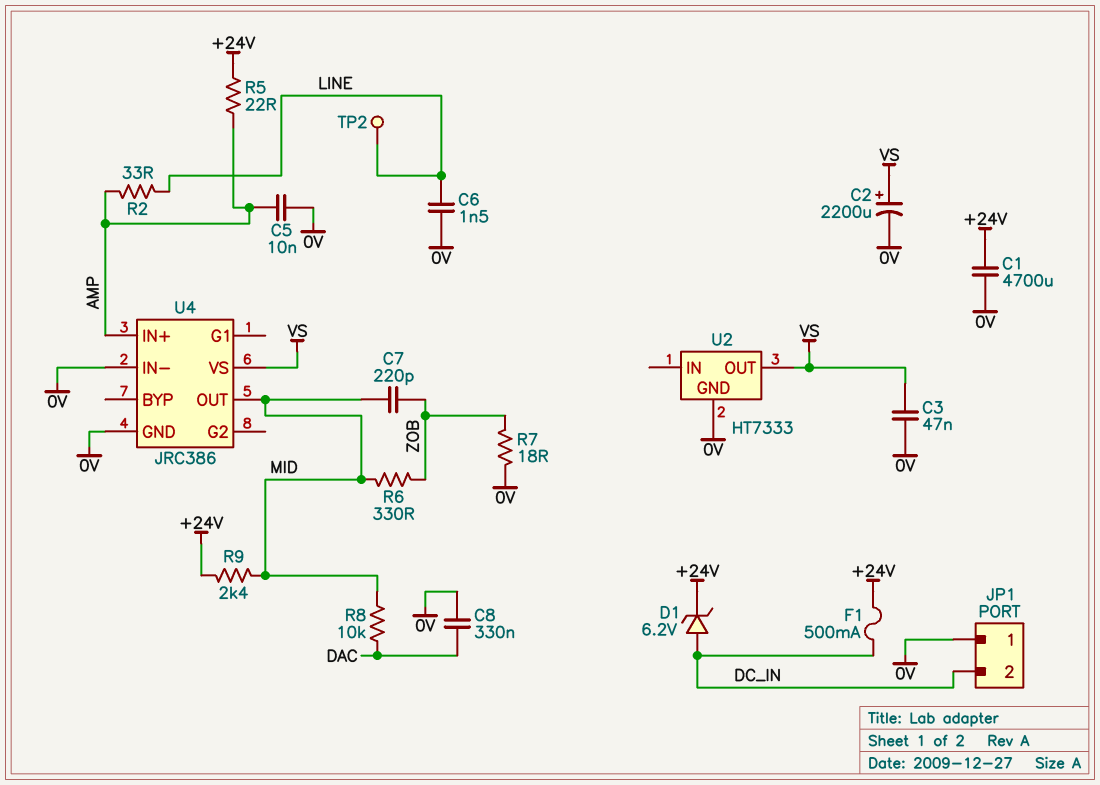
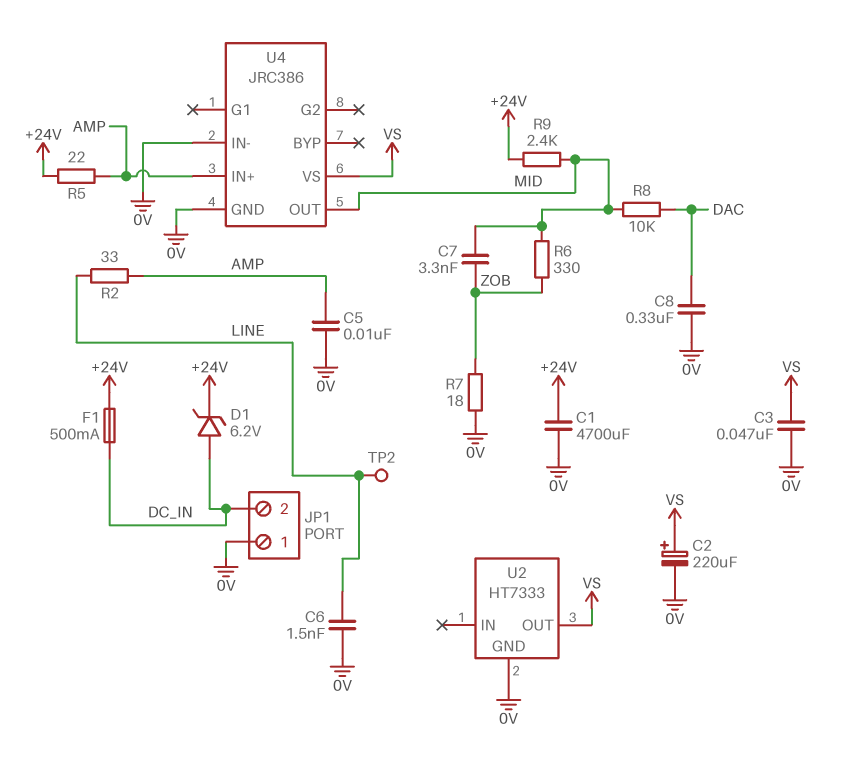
C2: 2200uF (plus VS, minus 0V) -> 220uF (plus VS, minus 0V)
C7: 220pF (MID, ZOB) -> 3.3nF (MID, ZOB)

